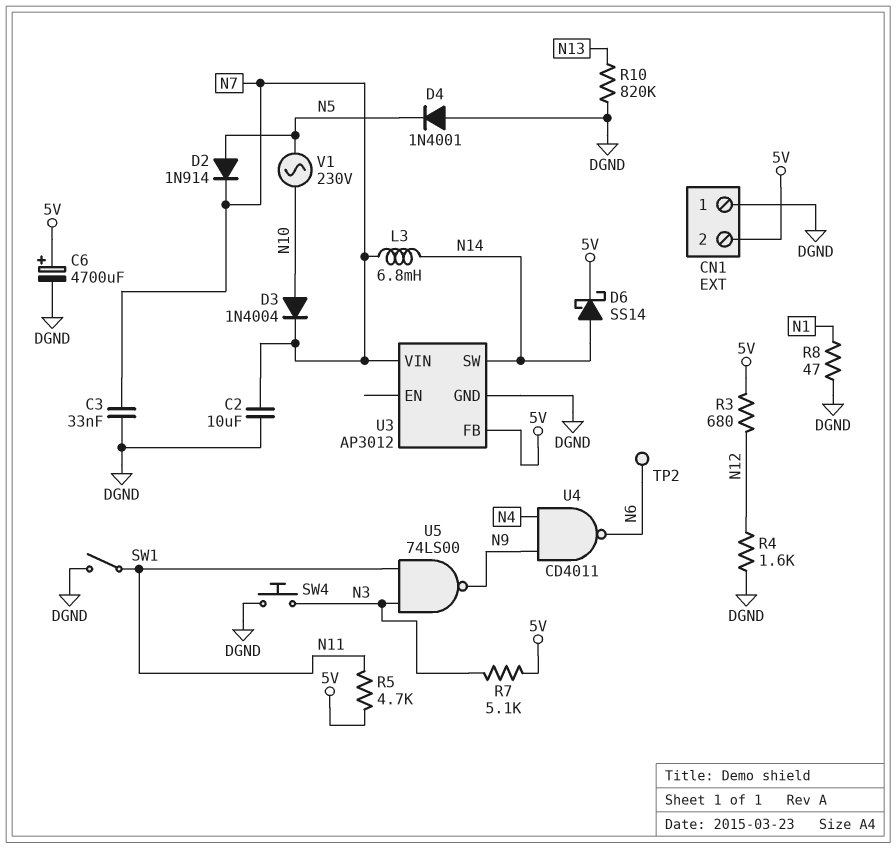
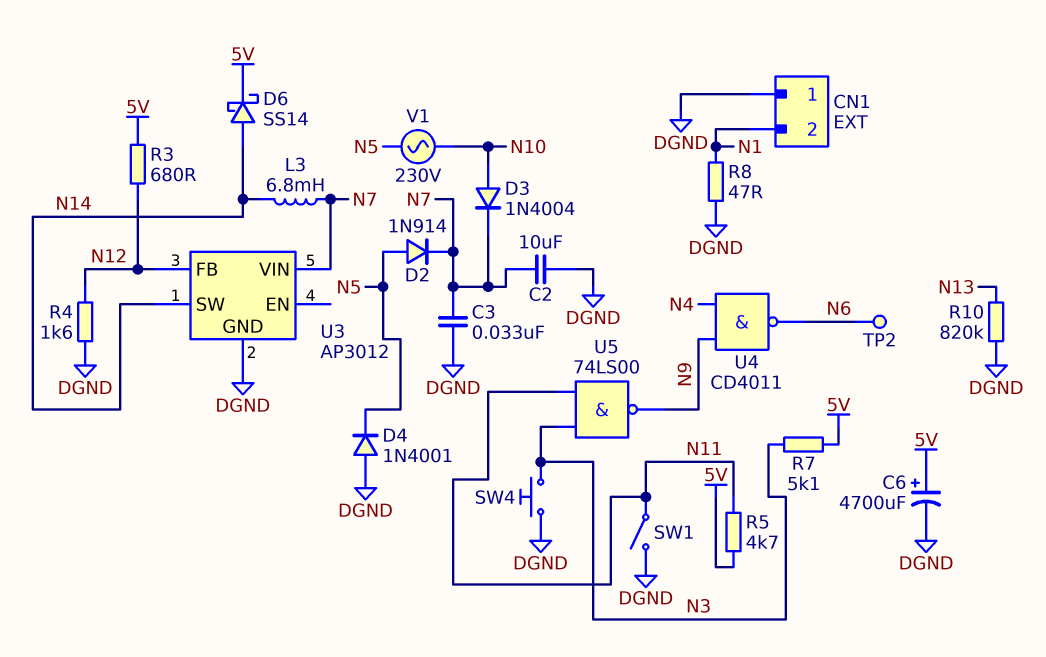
CN1 pin 2: 5V -> N1
U3 pin FB: 5V -> N12

